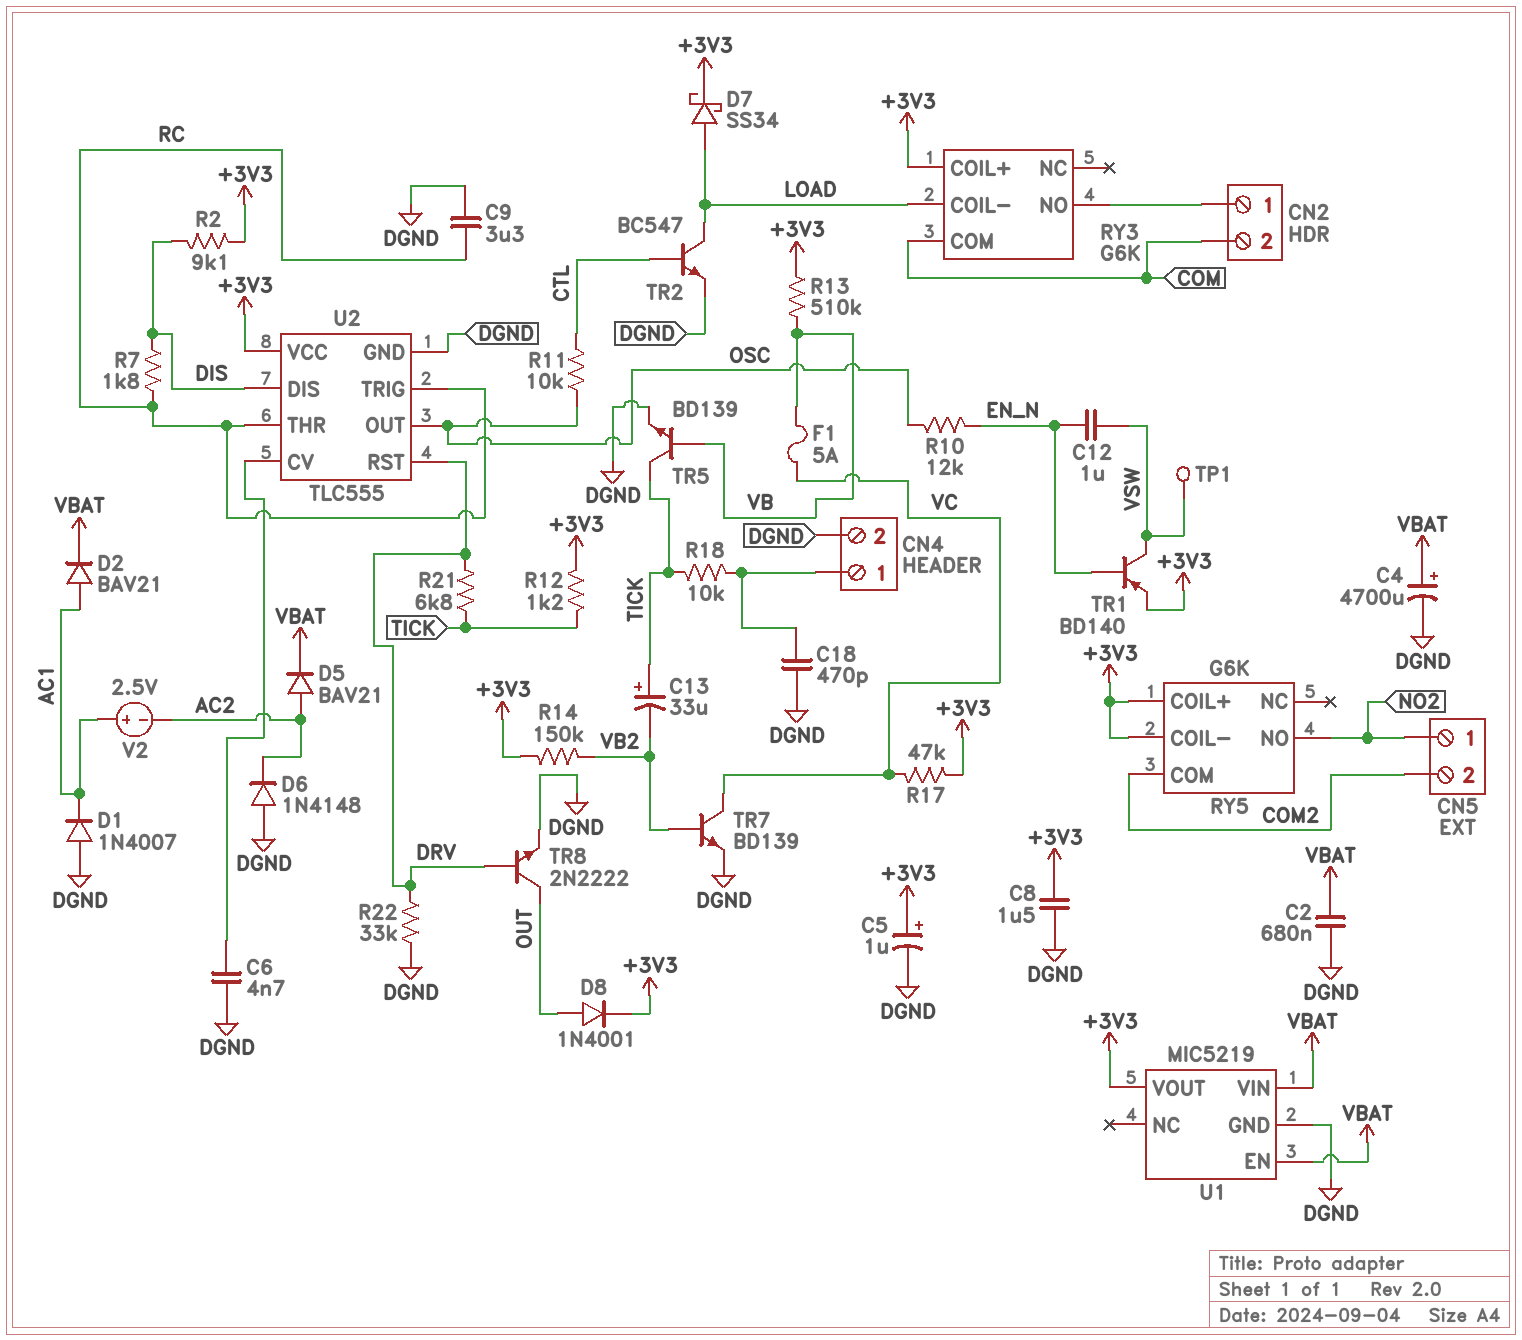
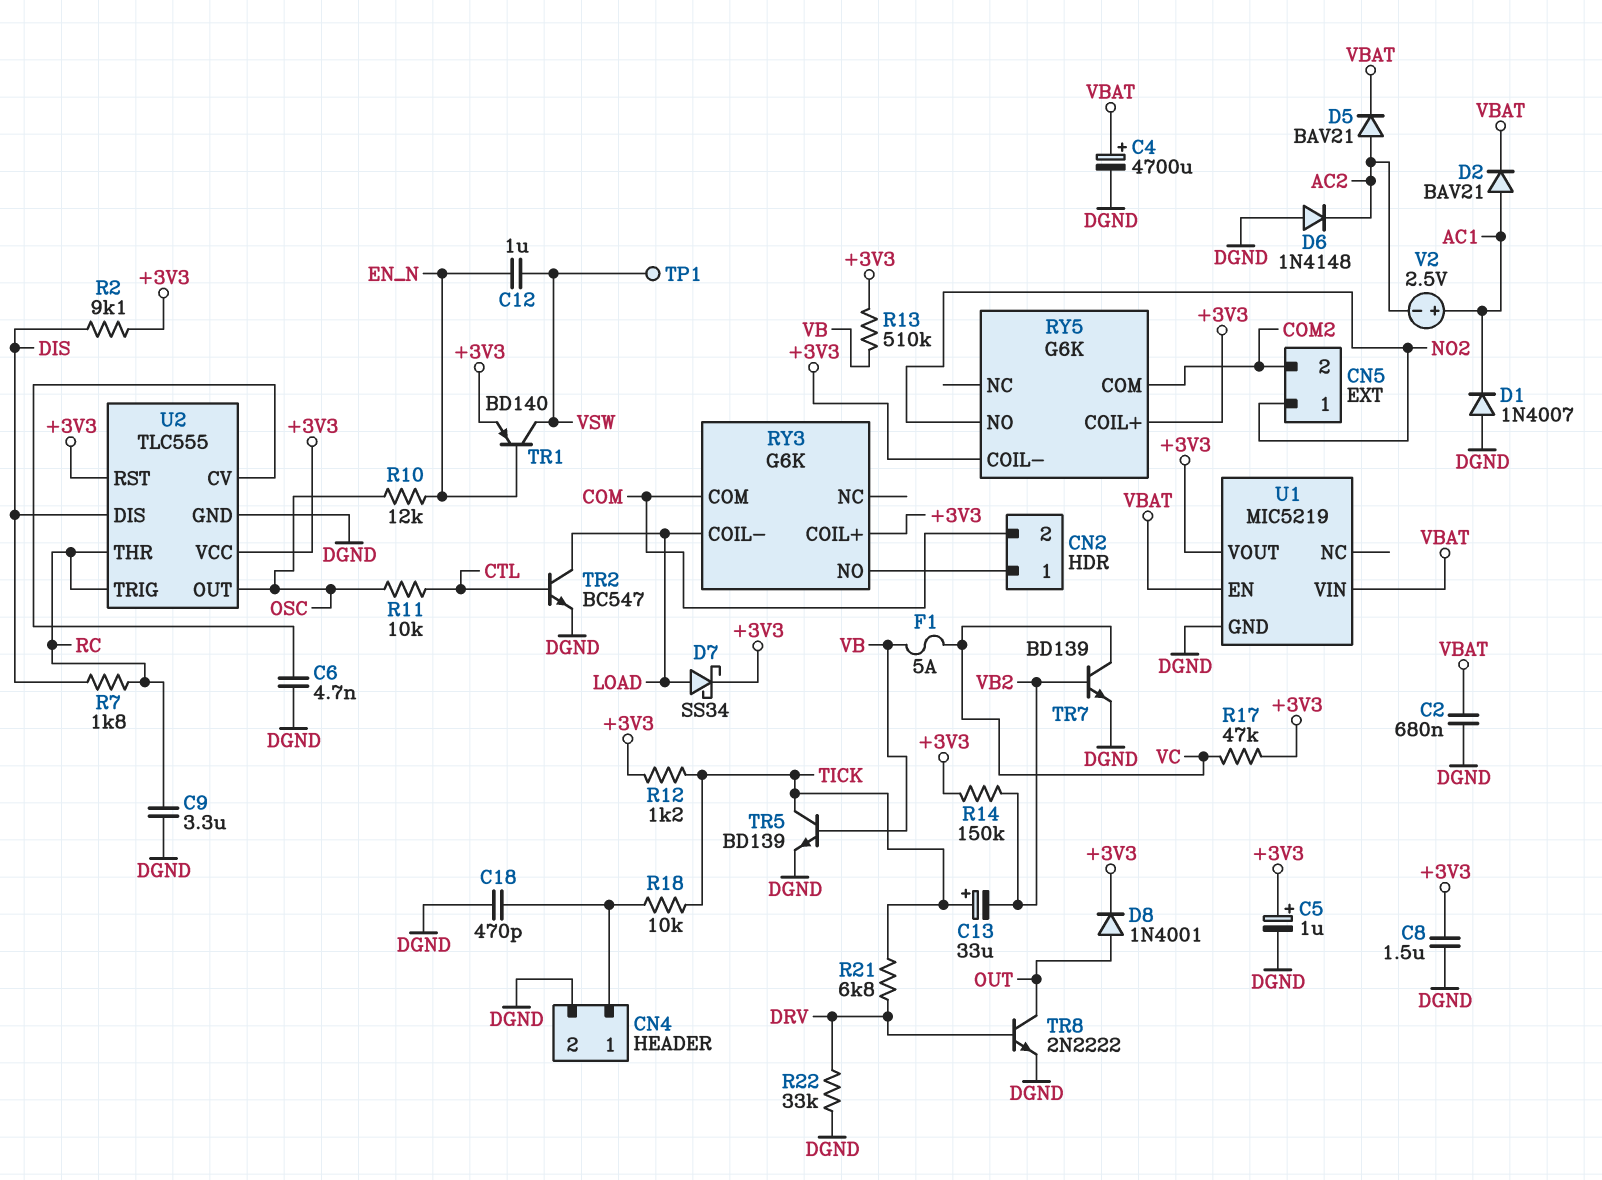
U2 pin RST: DRV -> +3V3

